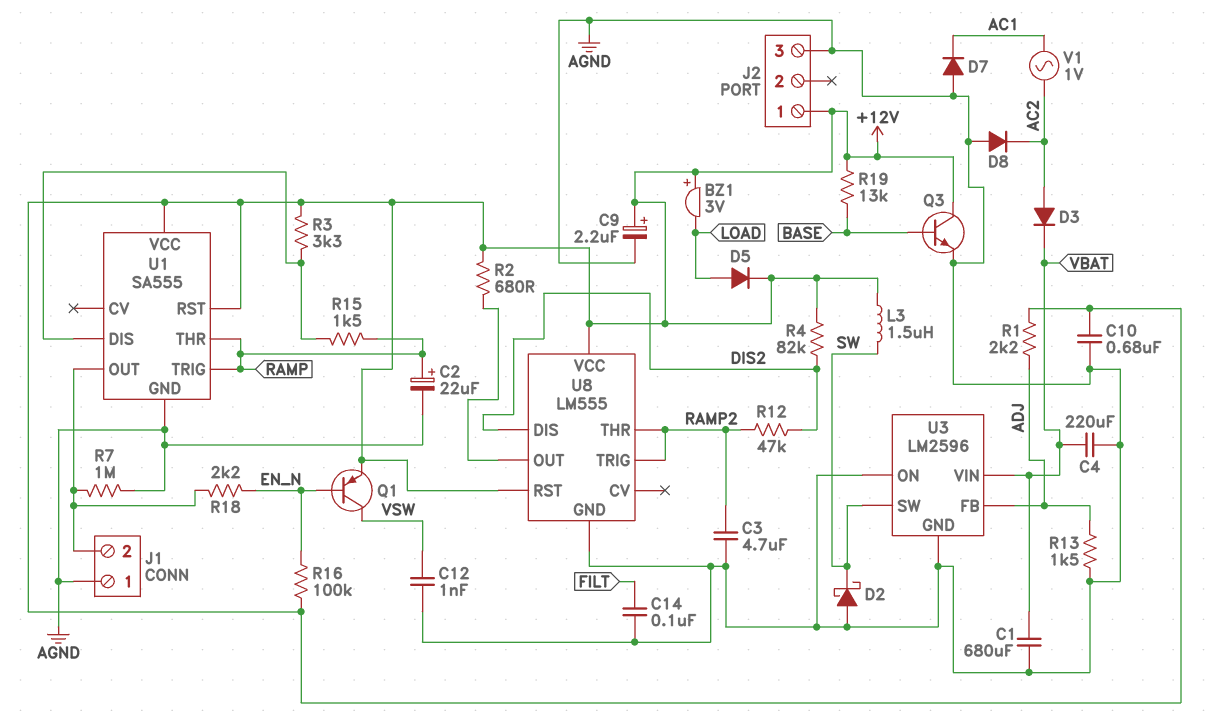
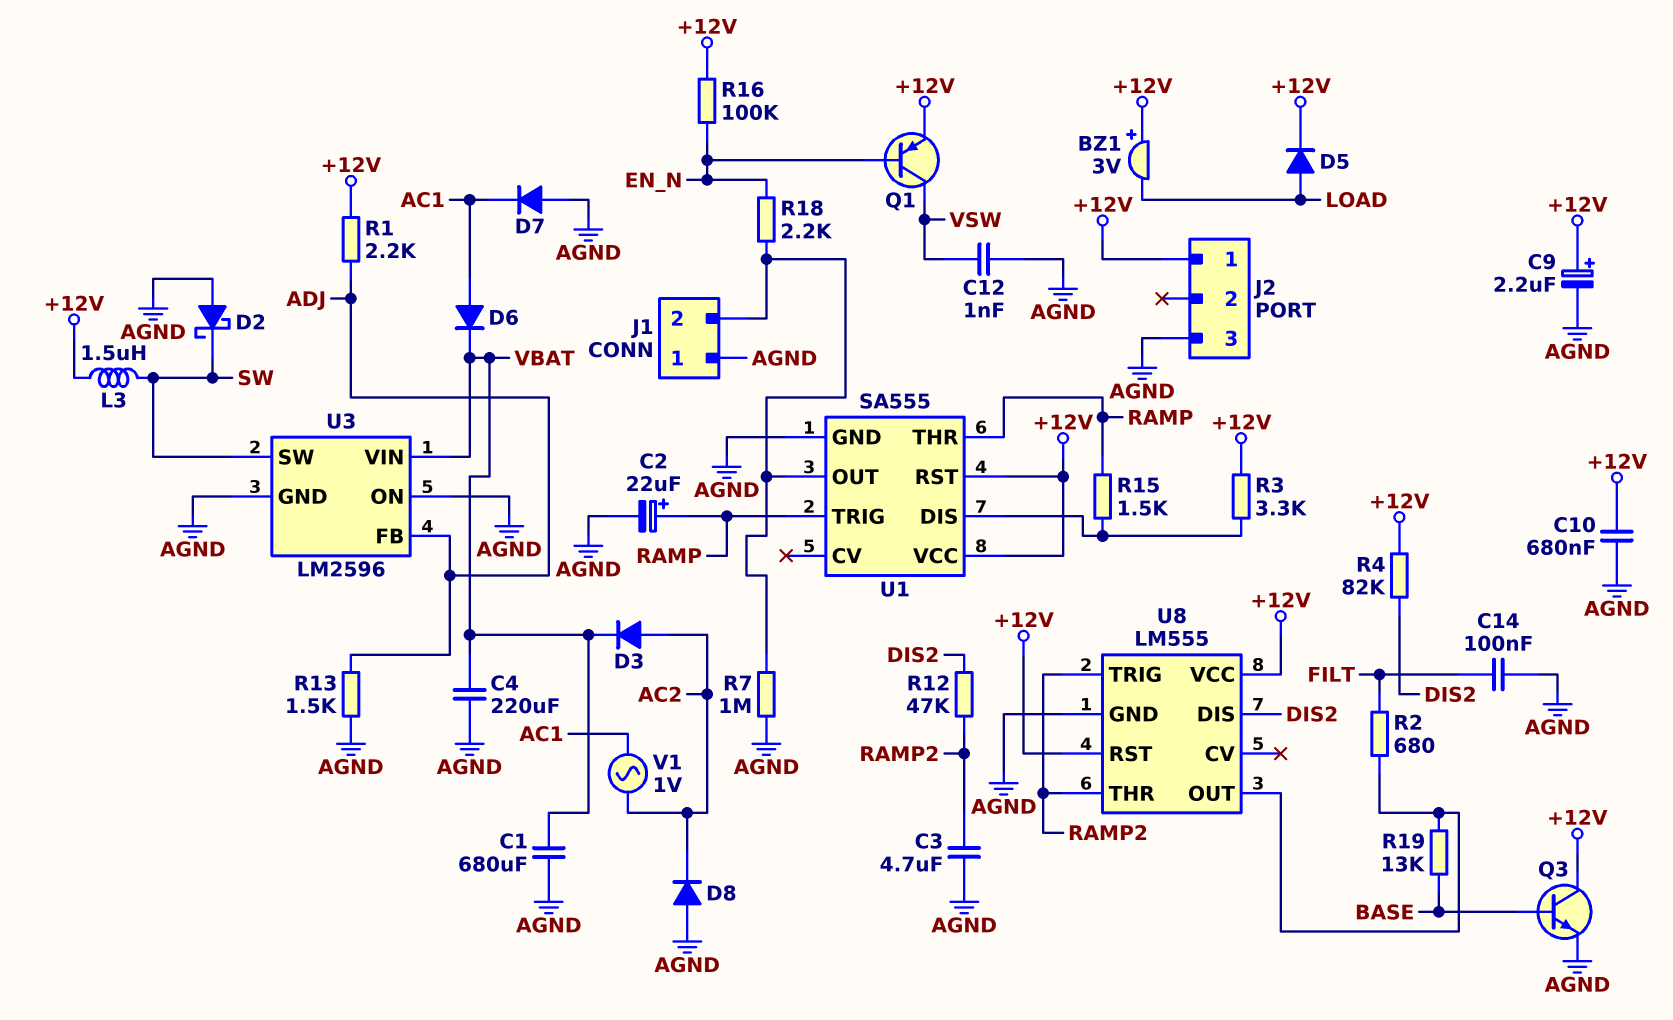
D6: none -> diode (A AC1, K VBAT)
R2: 680 (+12V, U8/OUT) -> 680 (FILT, U8/OUT)
R19: 13k (+12V, BASE) -> 13k (BASE, U8/OUT)

